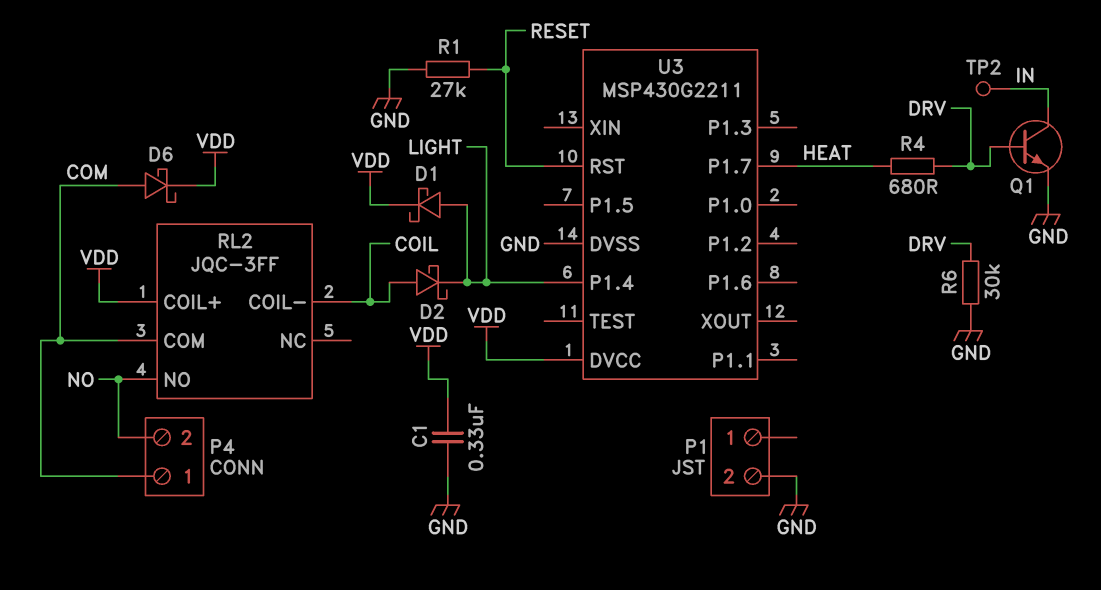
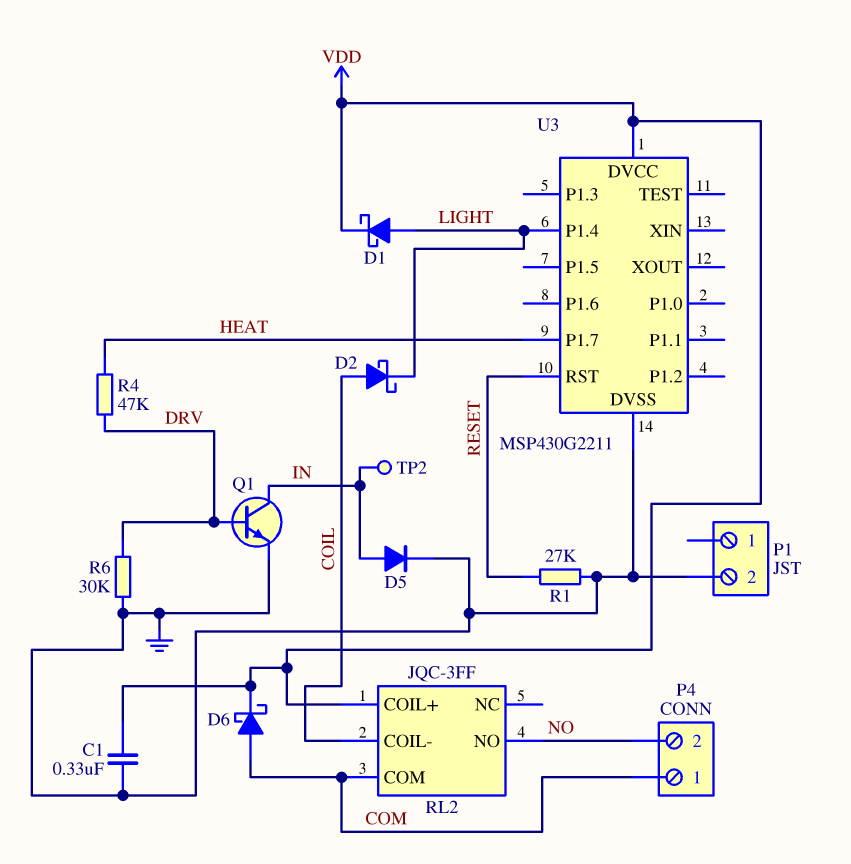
D5: none -> diode (A IN, K GND)
R4: 680 (DRV, HEAT) -> 47k (DRV, HEAT)

